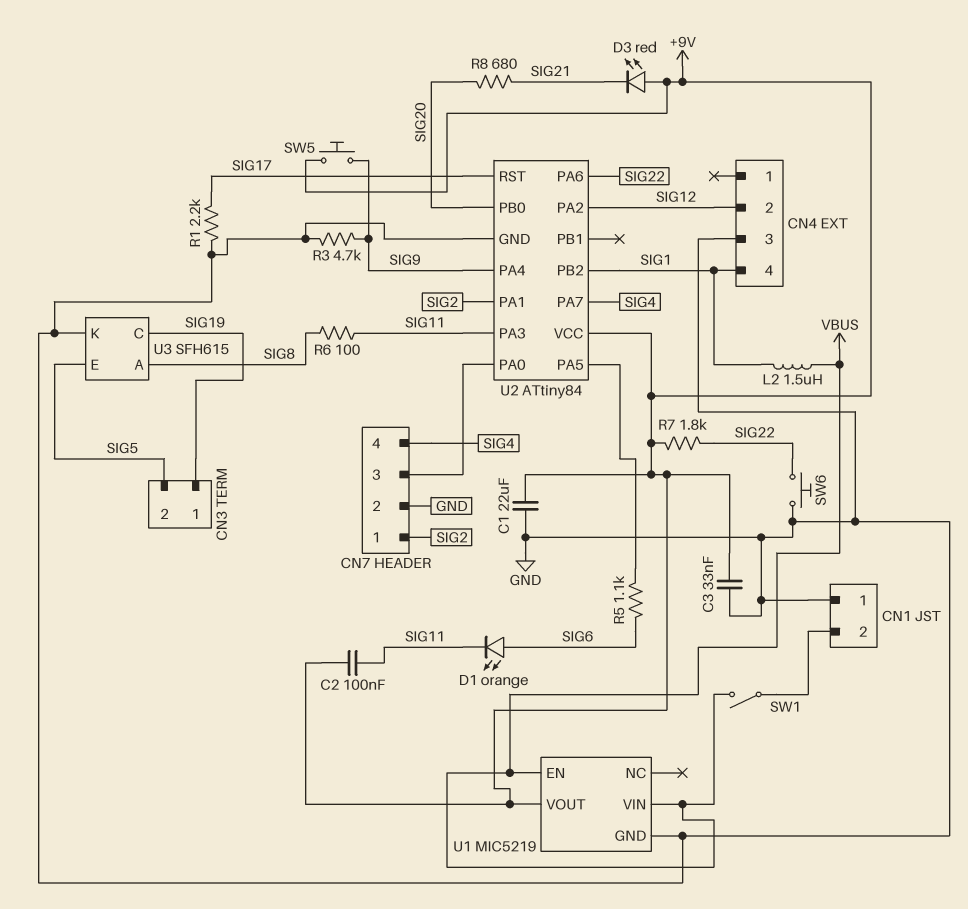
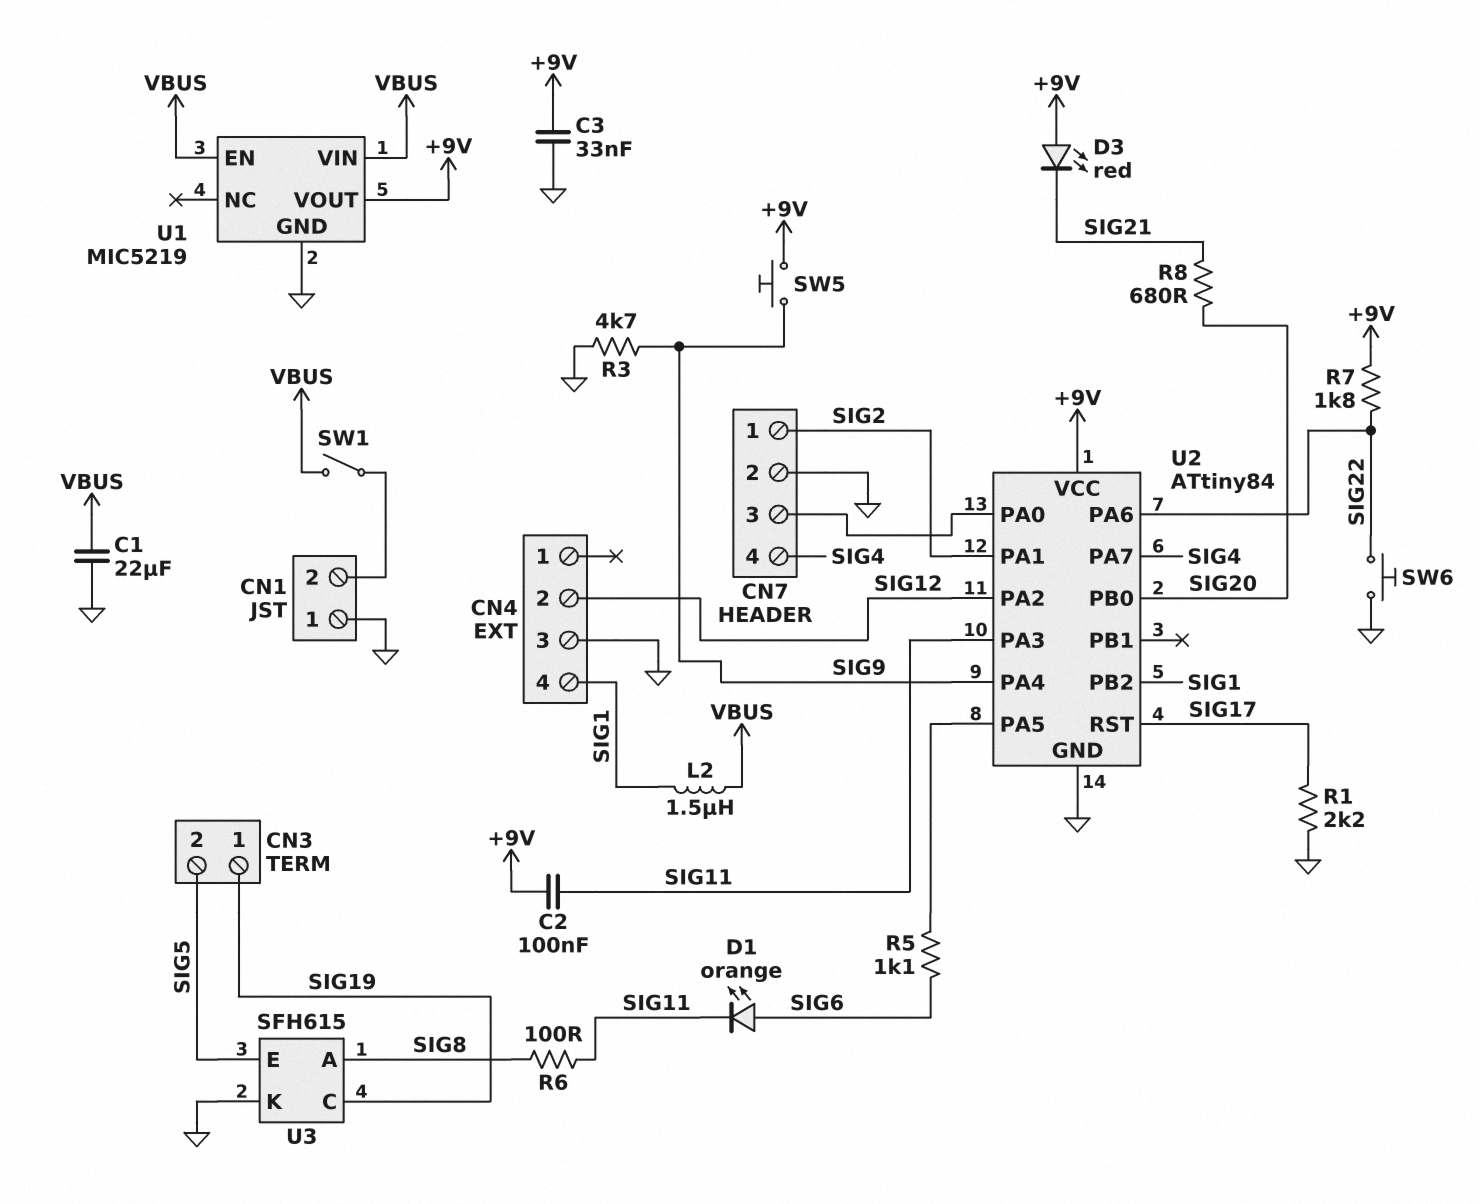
C1: 22uF (+9V, GND) -> 22uF (GND, VBUS)

